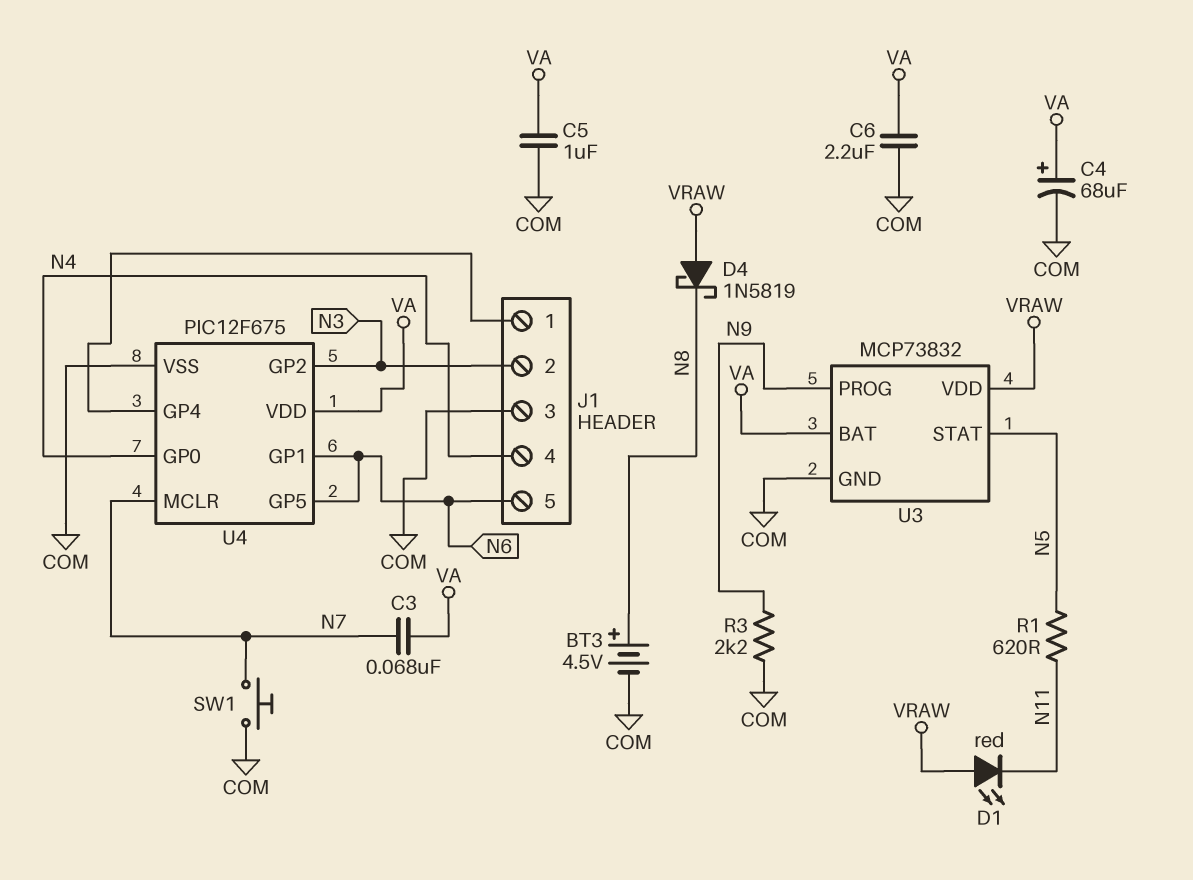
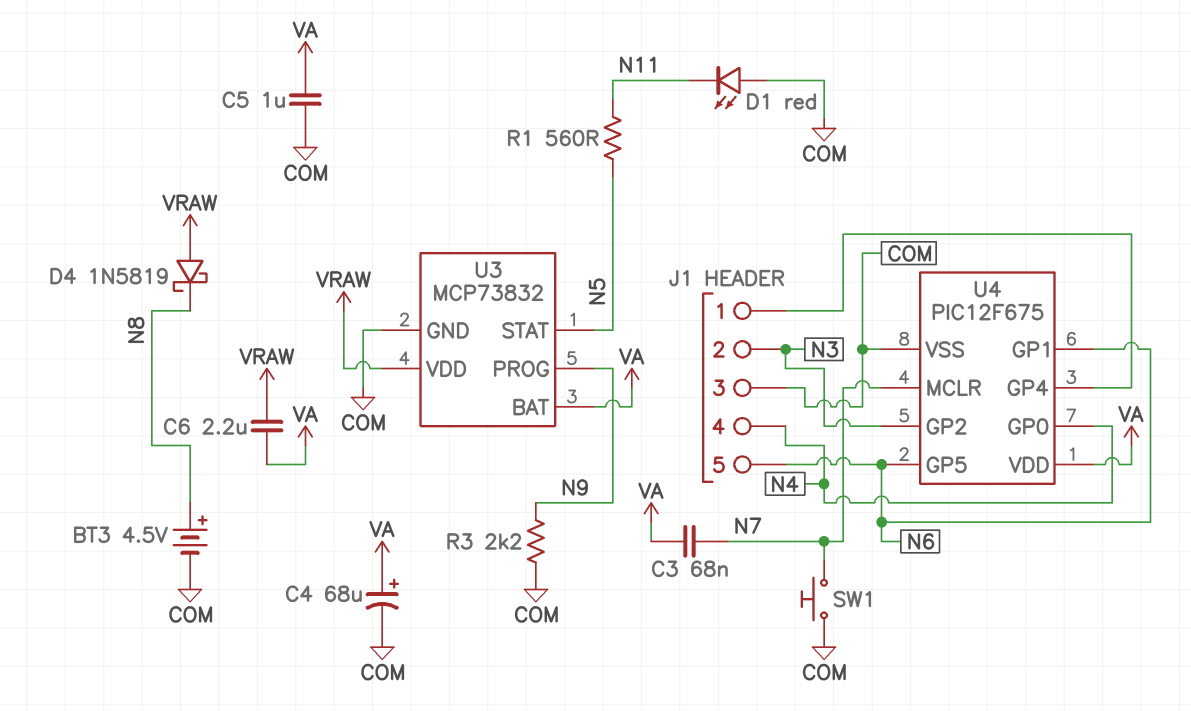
C6: 2.2uF (COM, VA) -> 2.2uF (VA, VRAW)
D1: LED red (A VRAW, K N11) -> LED red (A COM, K N11)
R1: 620 (N5, N11) -> 560 (N5, N11)

